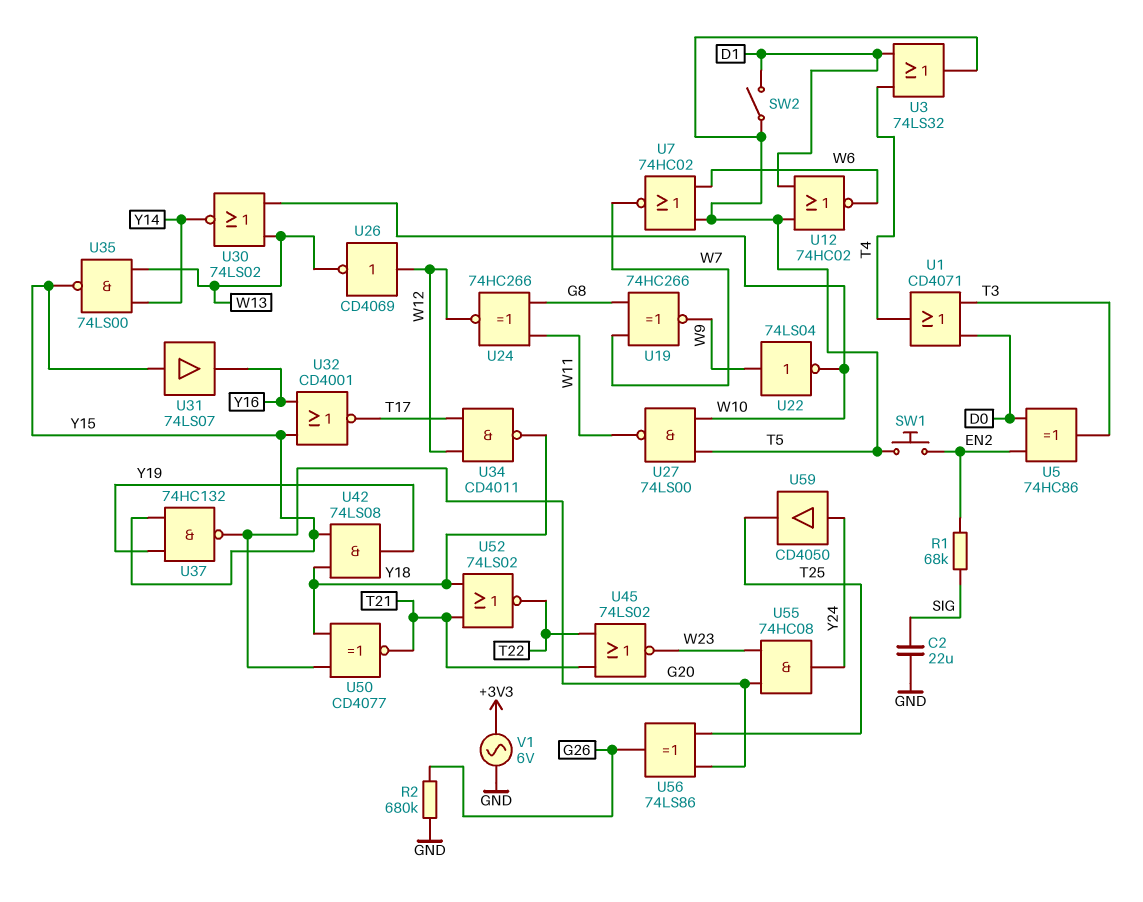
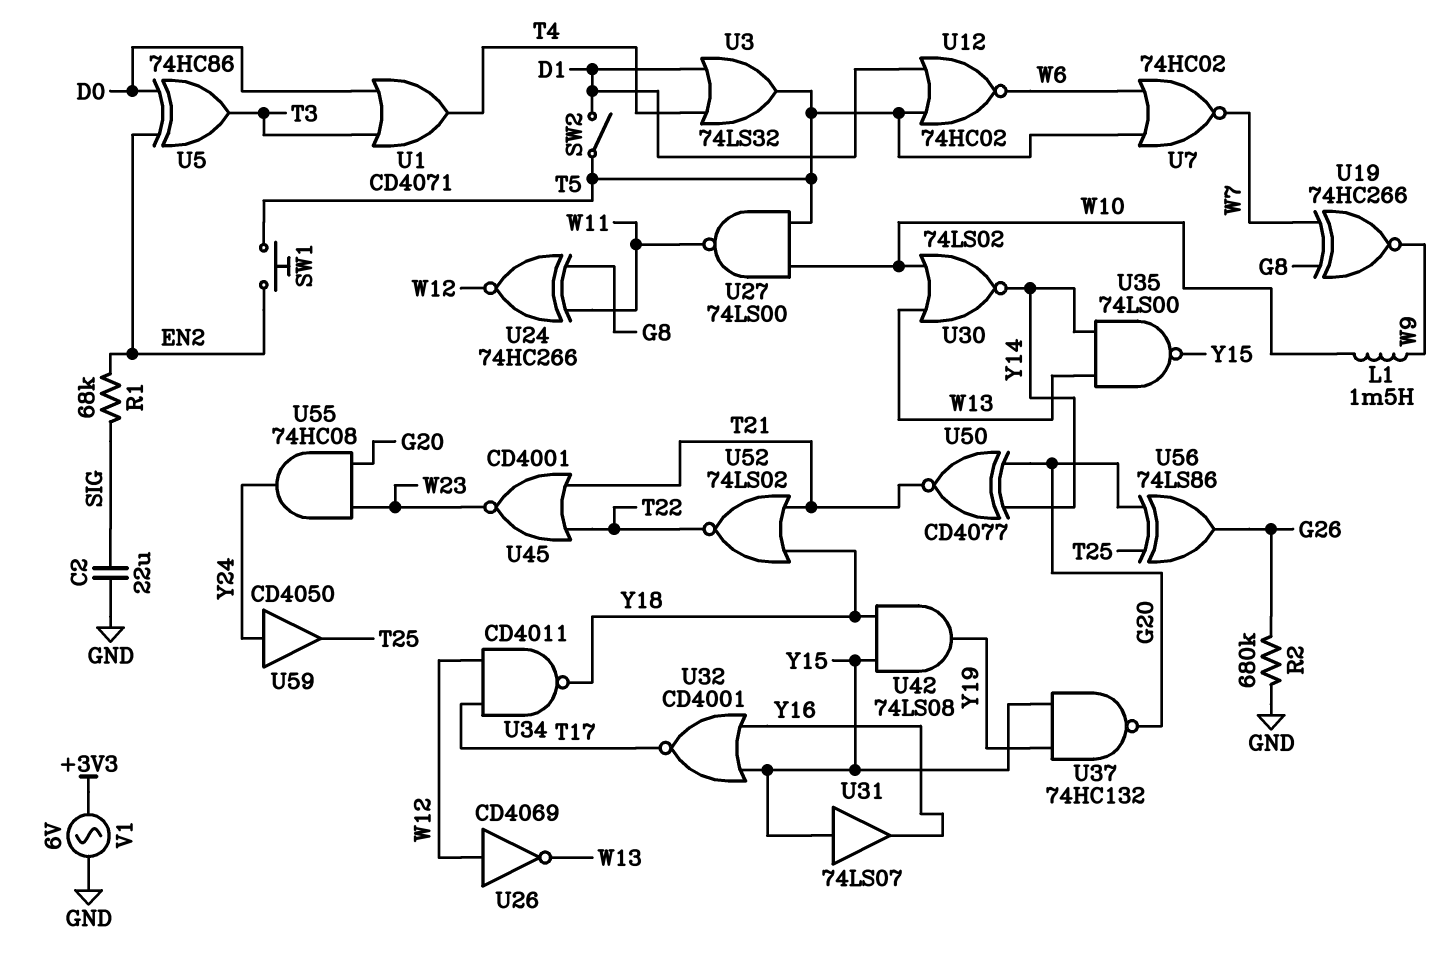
L1: none -> 1.5mH (W9, W10)
U22: NOT 74LS04 (in W9, out W10) -> none
U45: NOR 74LS02 (in T21, in T22, out W23) -> NOR CD4001 (in T21, in T22, out W23)
U50: XNOR CD4077 (in G20, in Y18, out T21) -> XNOR CD4077 (in G20, in Y14, out T21)

